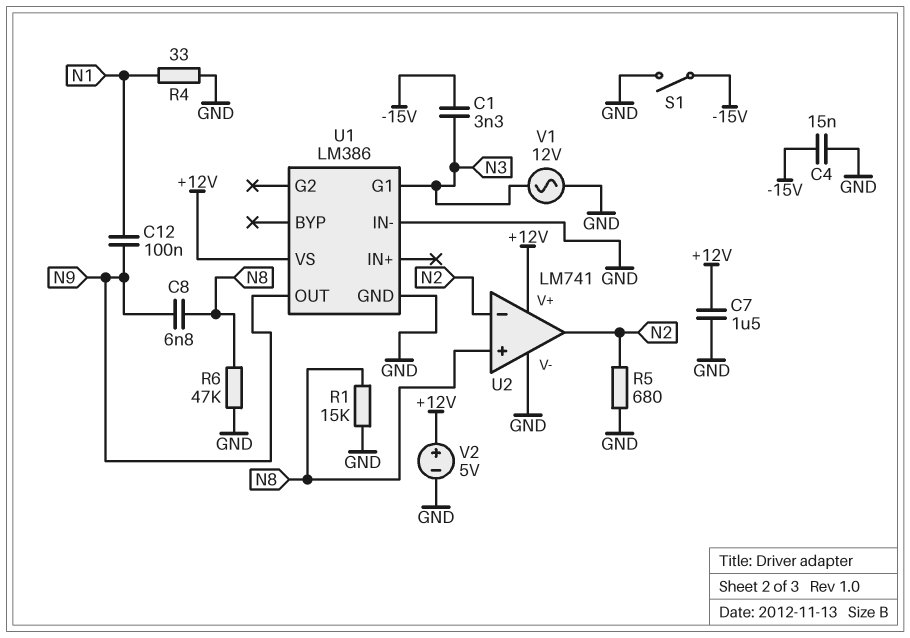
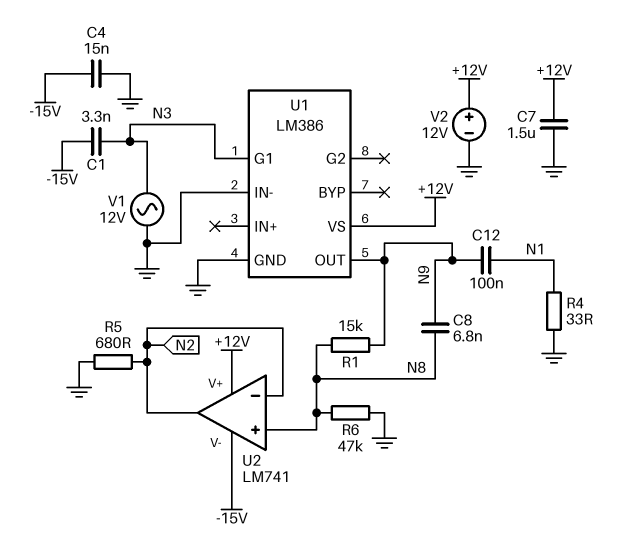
R1: 15k (GND, N8) -> 15k (N8, N9)
S1: switch (-15V, GND) -> none
U2 pin V-: GND -> -15V
V2: 5V (plus +12V, minus GND) -> 12V (plus +12V, minus GND)

